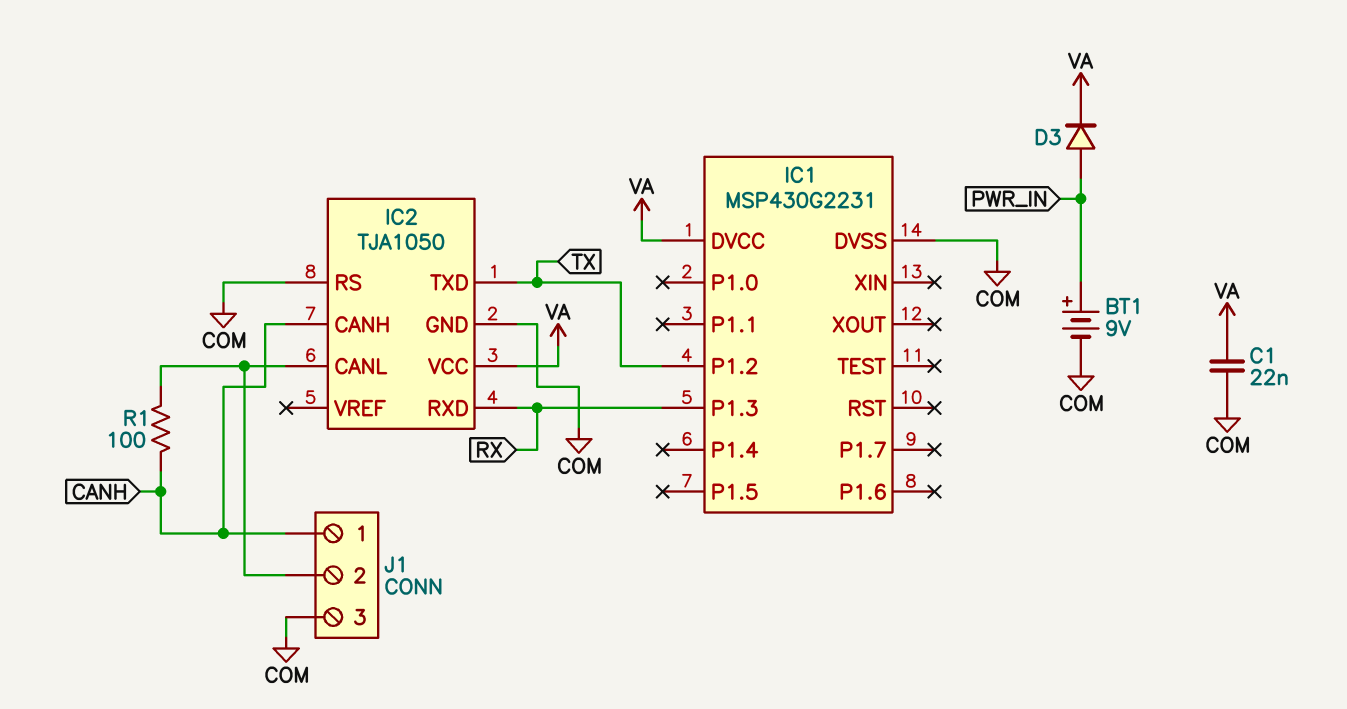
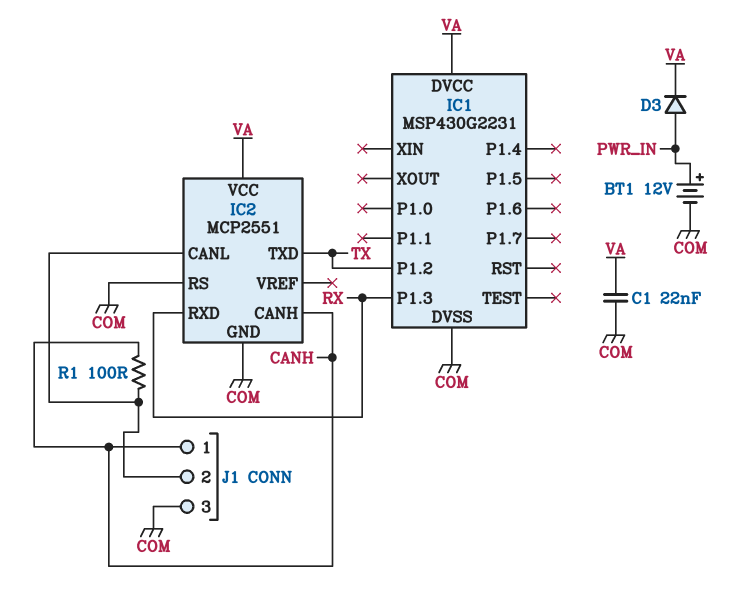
BT1: 9V (plus PWR_IN, minus COM) -> 12V (plus PWR_IN, minus COM)
IC2: TJA1050 -> MCP2551

